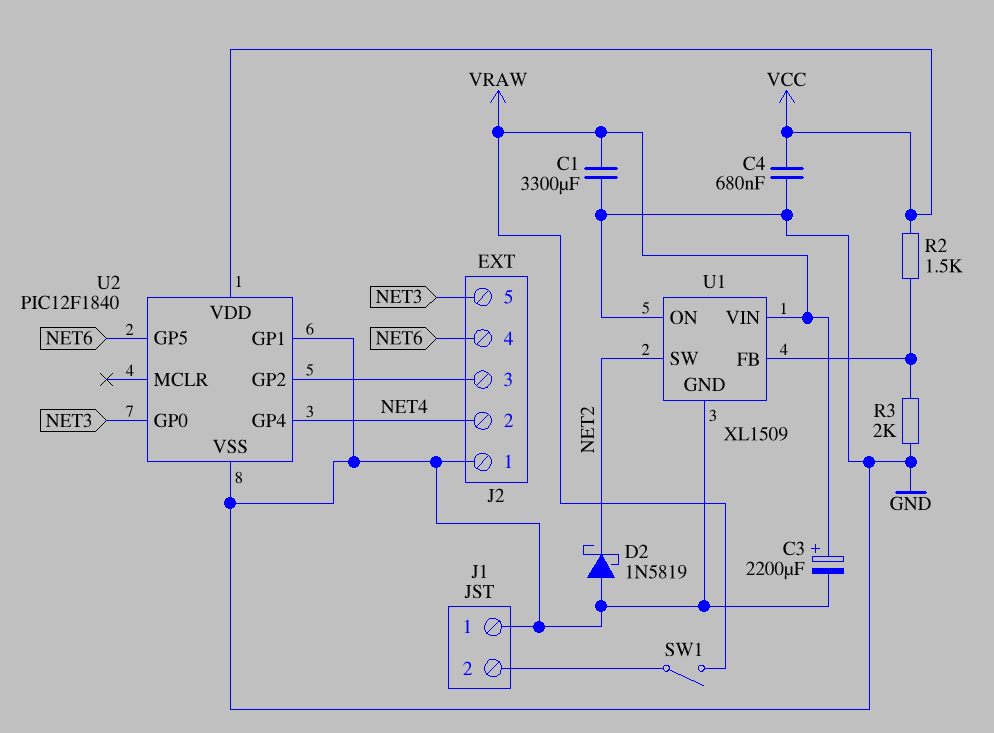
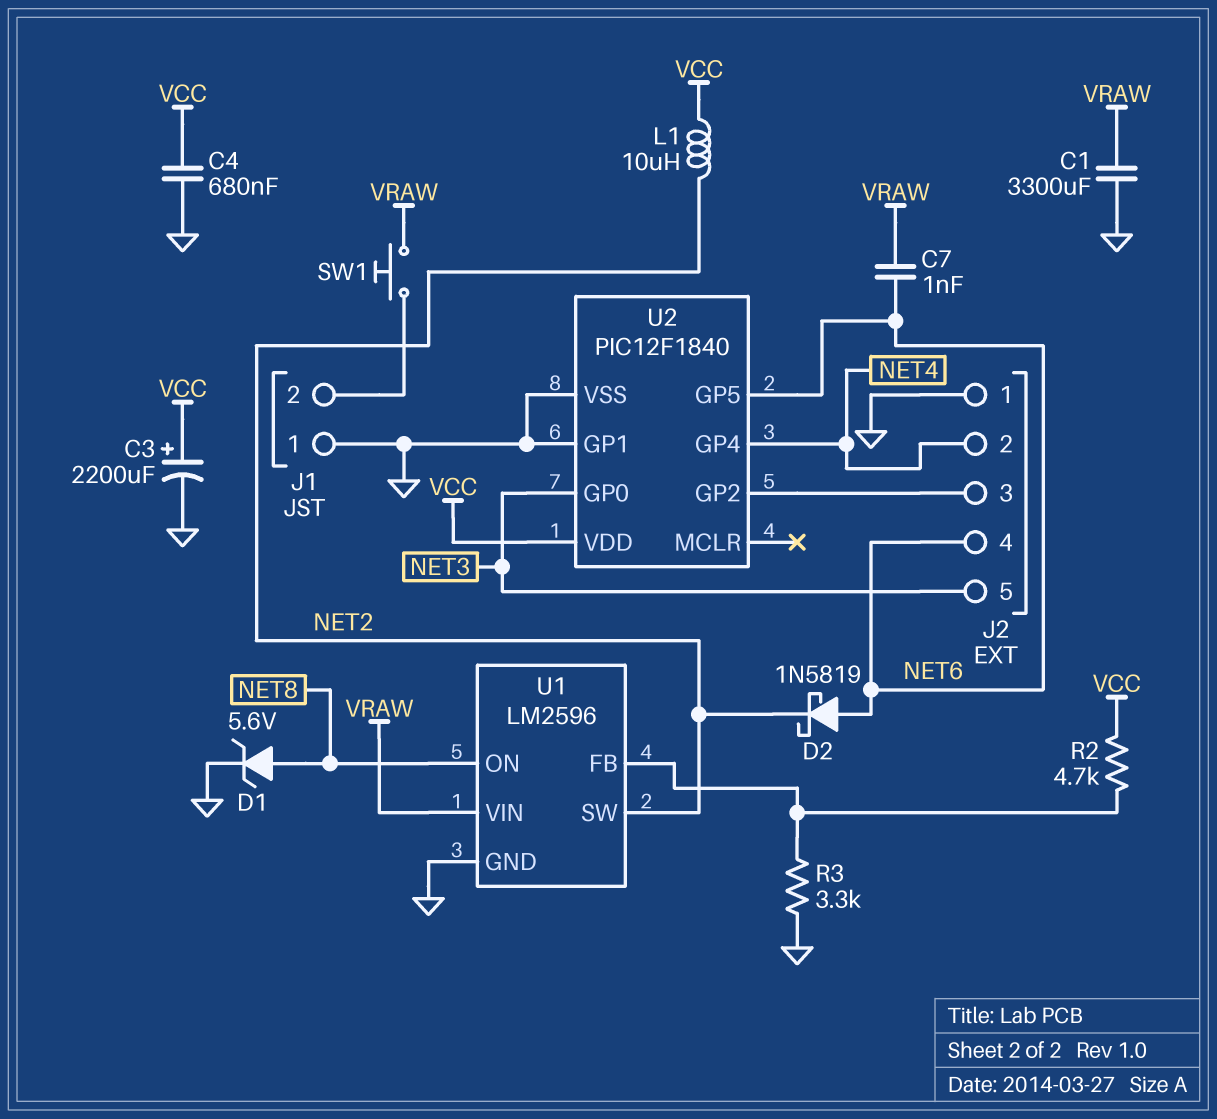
C3: 2200uF (plus VRAW, minus GND) -> 2200uF (plus VCC, minus GND)
C7: none -> 1nF (NET6, VRAW)
D1: none -> zener 5.6V (A NET8, K GND)
D2: schottky 1N5819 (A GND, K NET2) -> schottky 1N5819 (A NET6, K NET2)
L1: none -> 10uH (NET2, VCC)
R2: 1.5k (U1/FB, VCC) -> 4.7k (U1/FB, VCC)
R3: 2k (GND, U1/FB) -> 3.3k (GND, U1/FB)
SW1: switch (J1/2, VRAW) -> button (J1/2, VRAW)
U1: XL1509 -> LM2596
U1 pin ON: GND -> NET8

